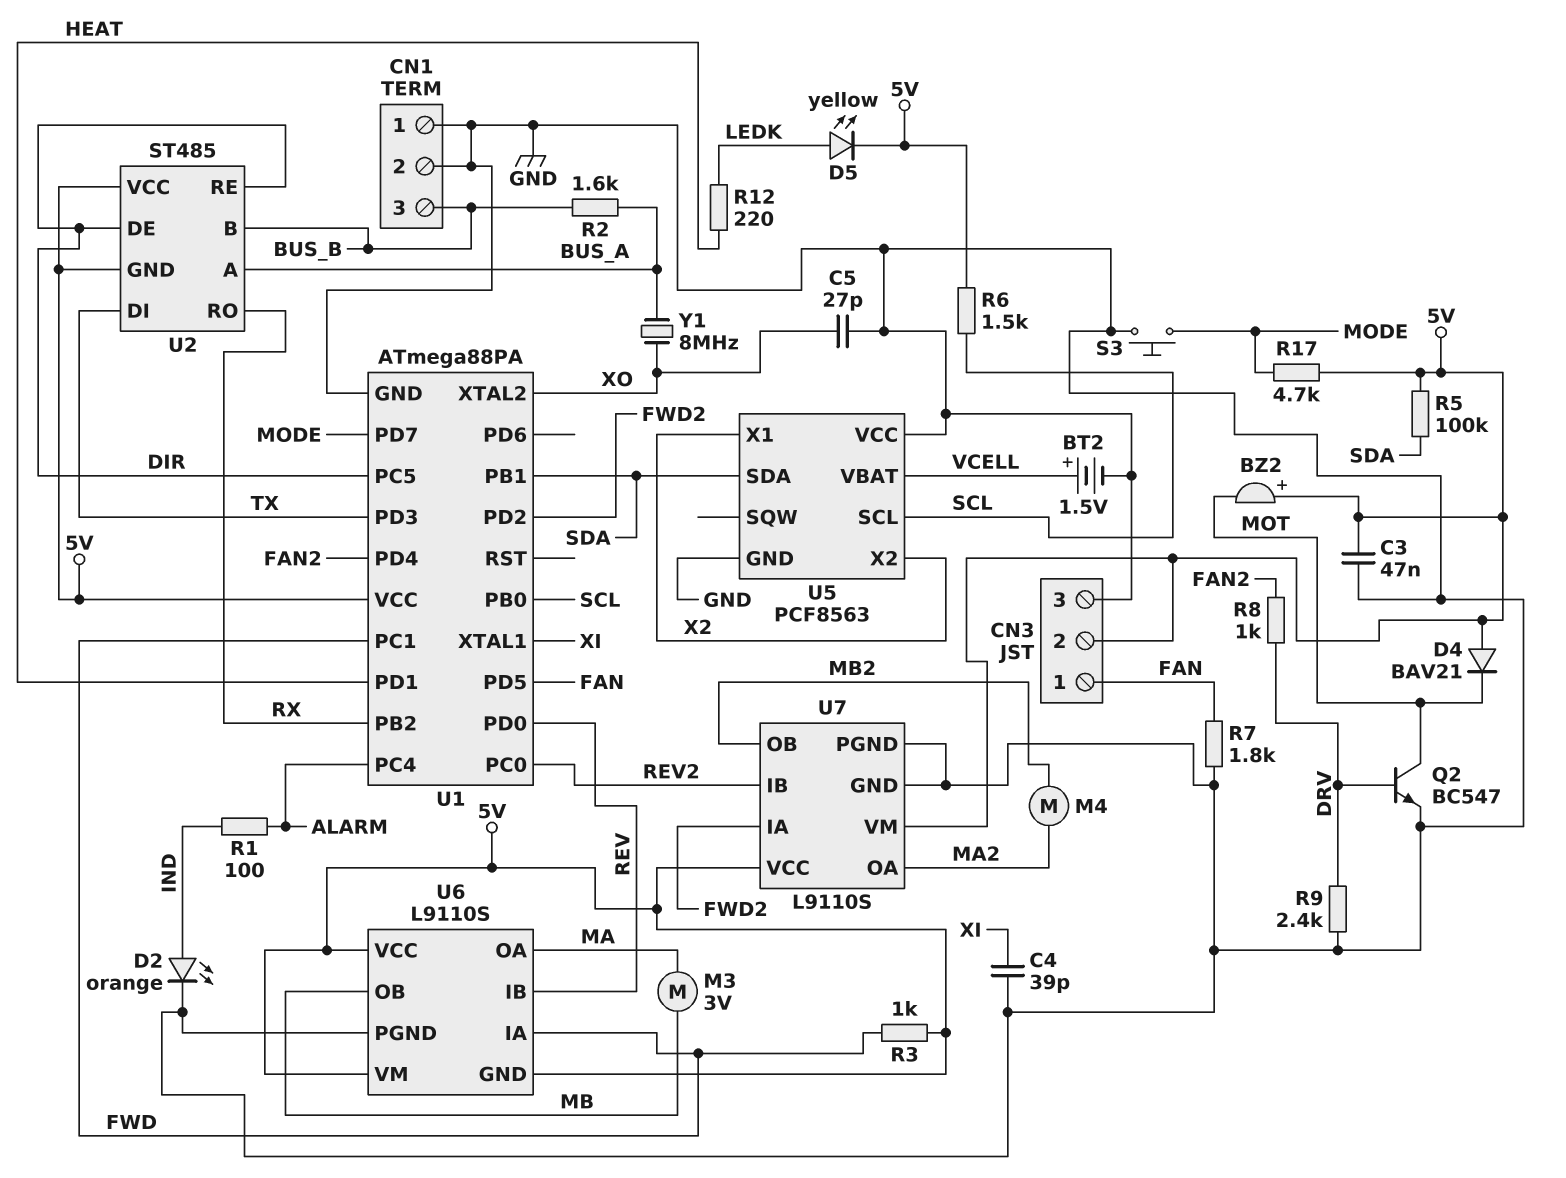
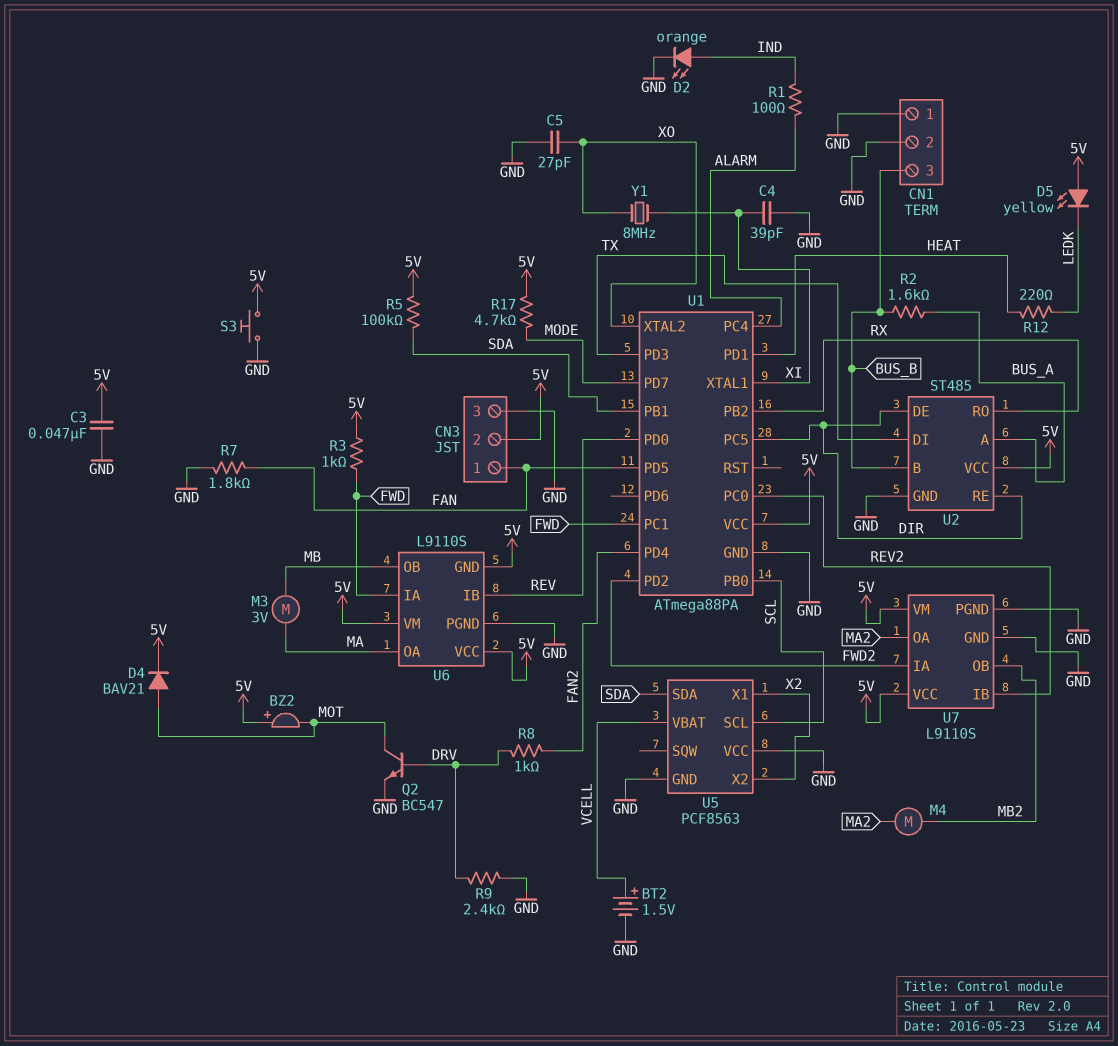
D4: diode BAV21 (A 5V, K MOT) -> diode BAV21 (A MOT, K 5V)
D5: LED yellow (A LEDK, K 5V) -> LED yellow (A 5V, K LEDK)
R6: 1.5k (5V, SCL) -> none
S3: button (GND, MODE) -> button (5V, GND)
U2 pin GND: 5V -> GND
Y1: 8MHz (BUS_A, XO) -> 8MHz (XI, XO)

